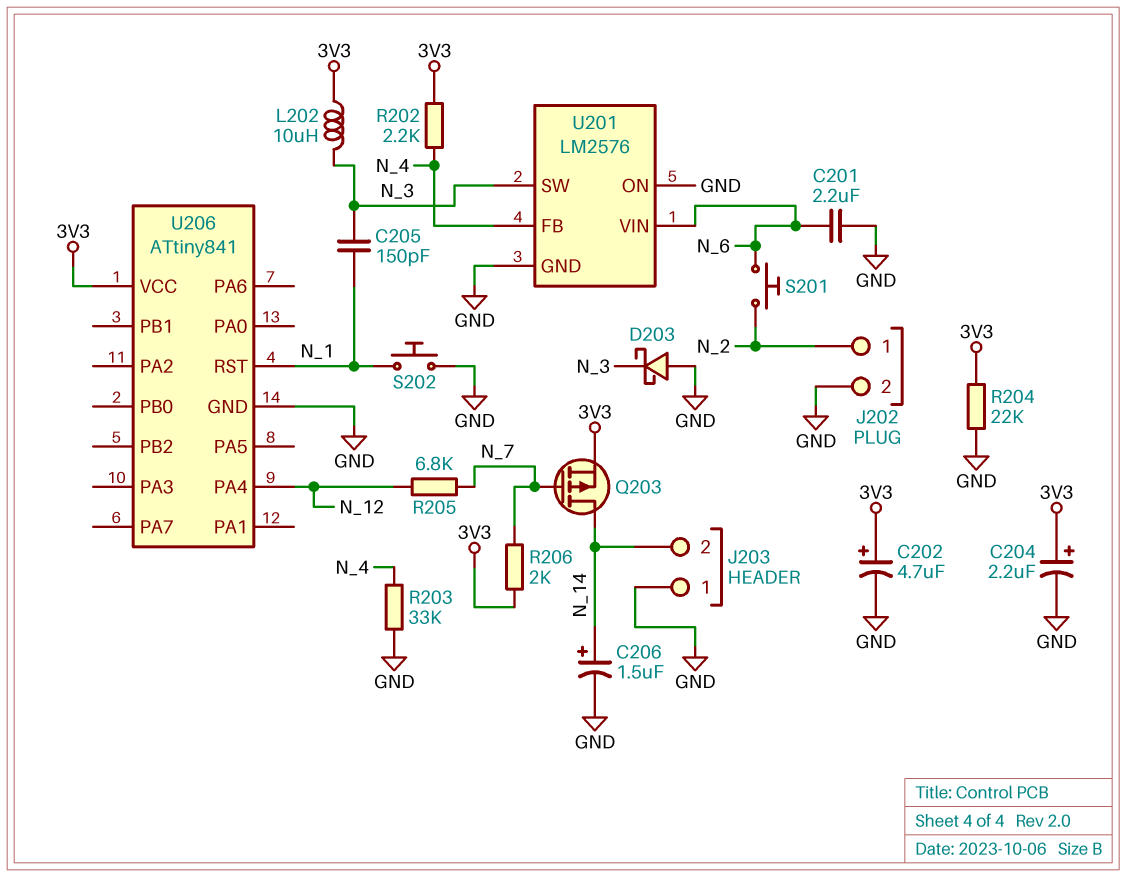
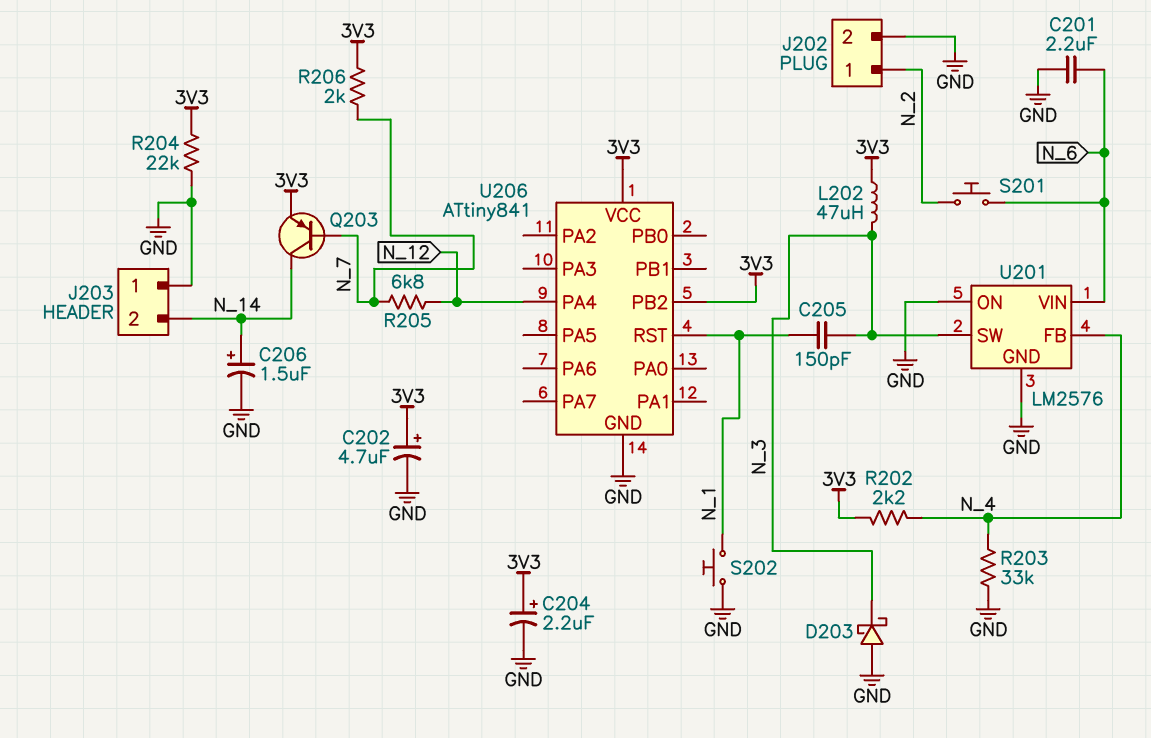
L202: 10uH (3V3, N_3) -> 47uH (3V3, N_3)
Q203: PMOS (G N_7, D N_14, S 3V3) -> PNP (B N_7, C N_14, E 3V3)
U206 pin PB2: none -> 3V3

